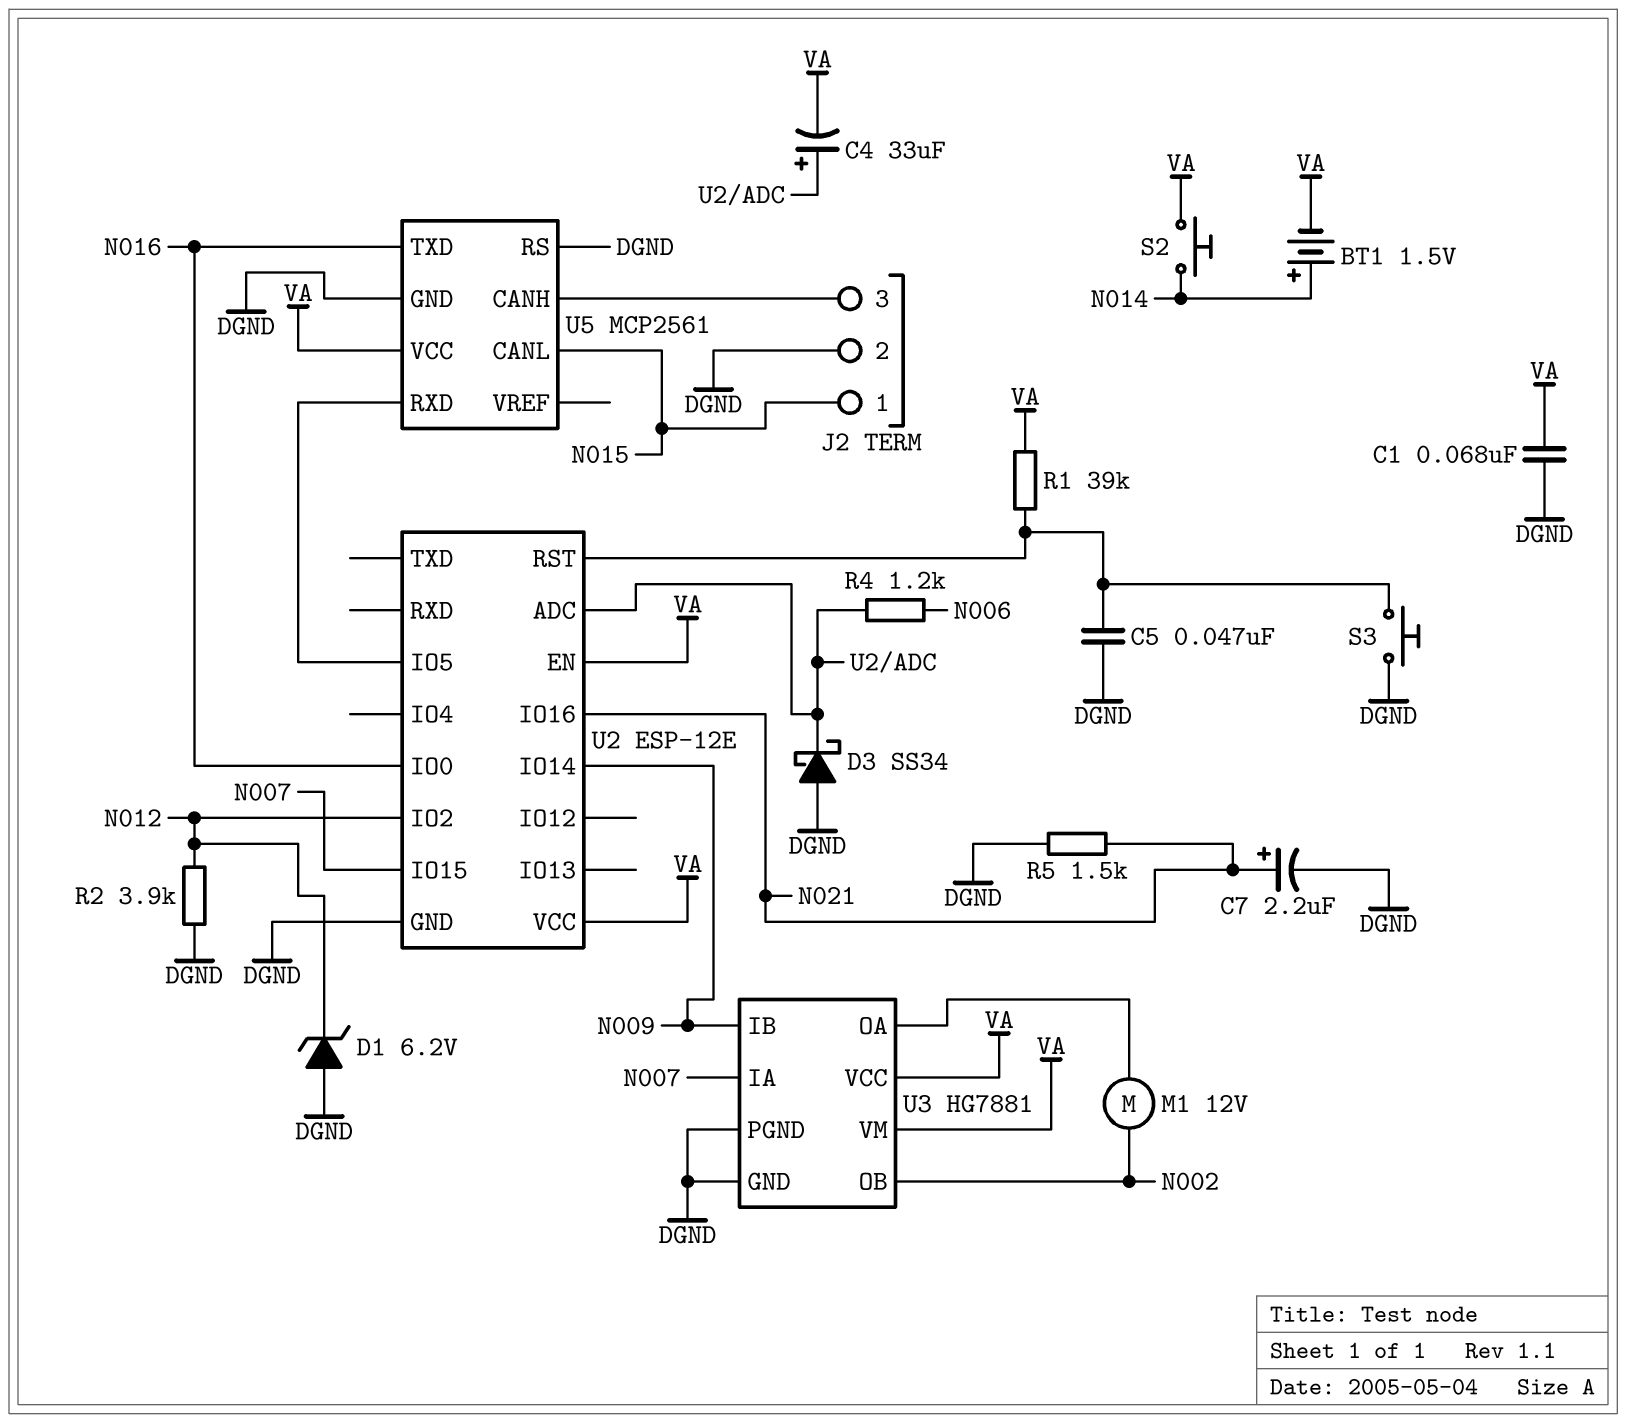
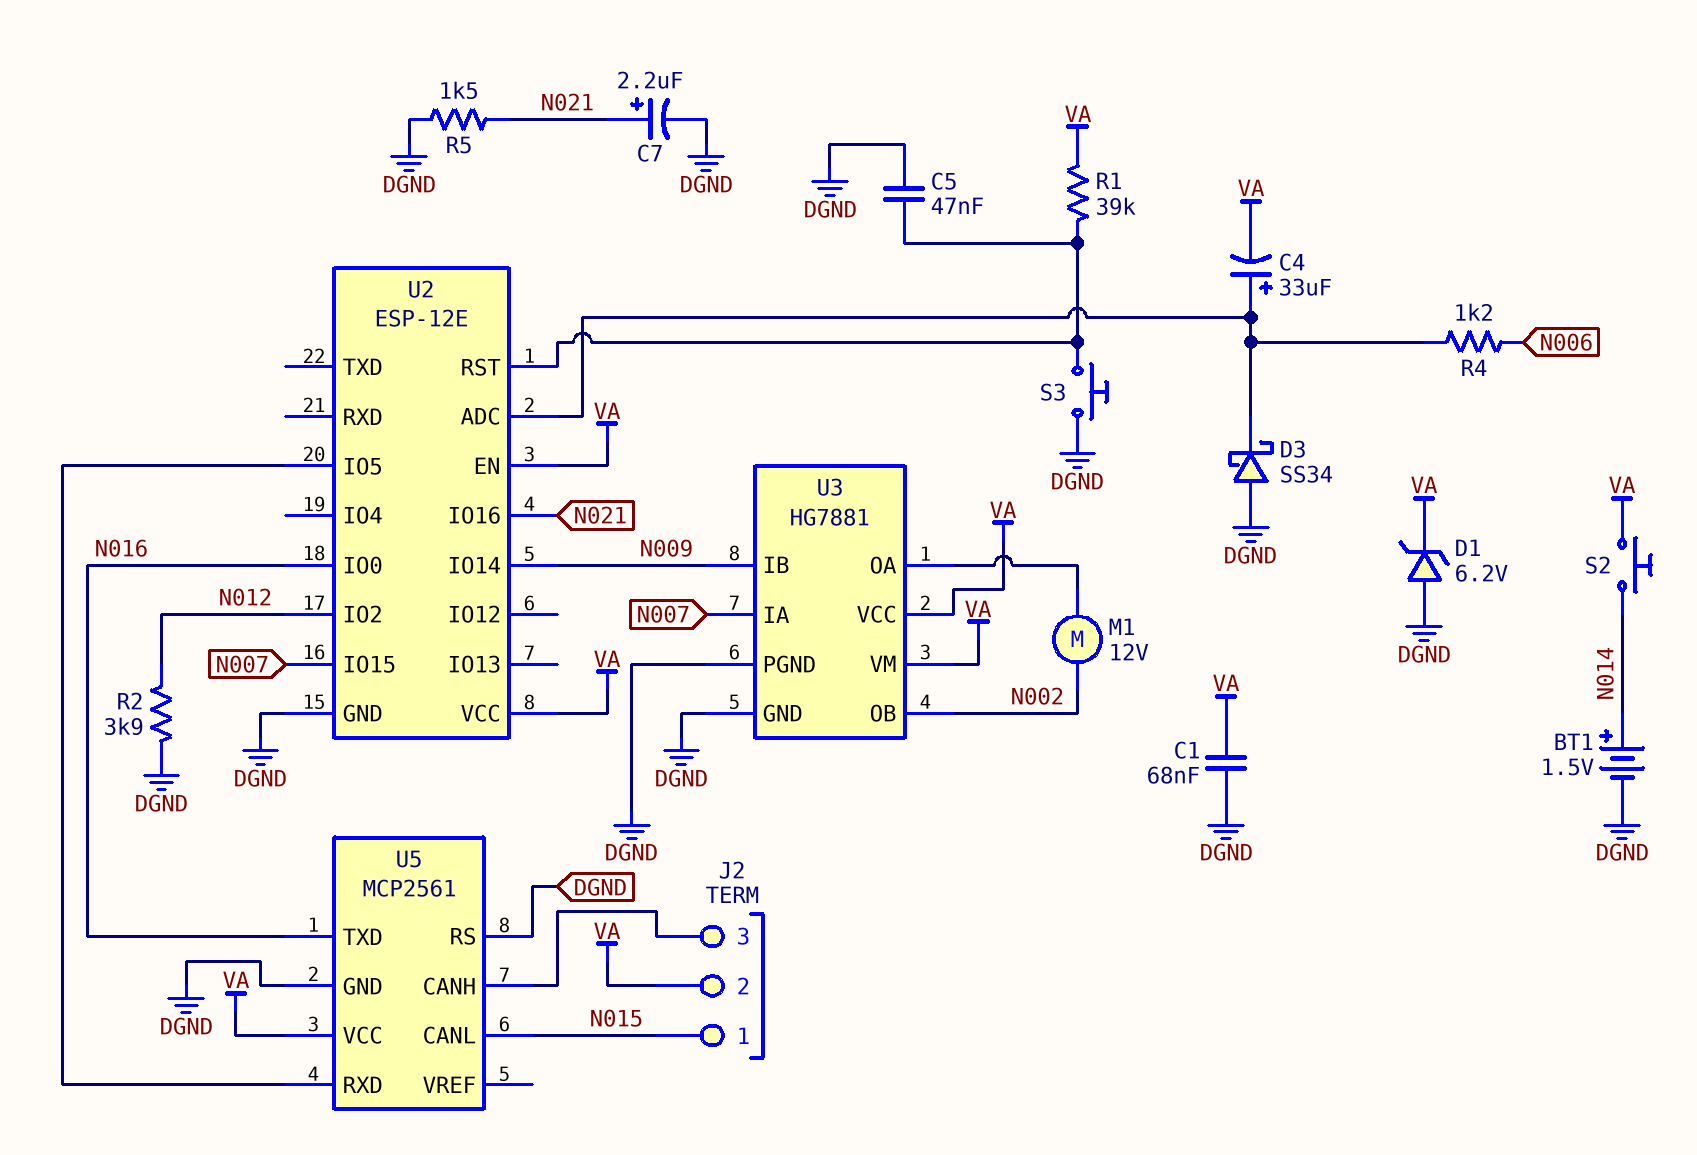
BT1: 1.5V (plus N014, minus VA) -> 1.5V (plus N014, minus DGND)
D1: zener 6.2V (A DGND, K N012) -> zener 6.2V (A DGND, K VA)
J2 pin 2: DGND -> VA

